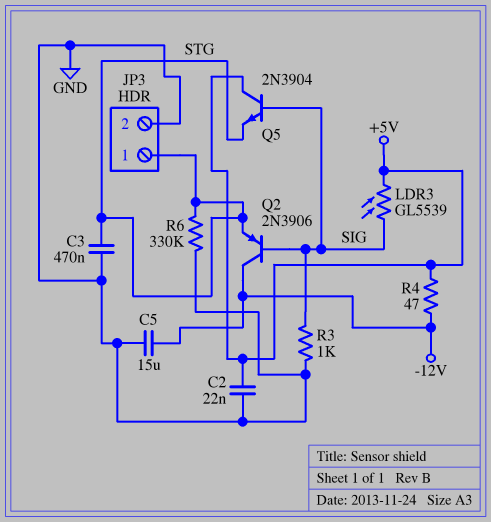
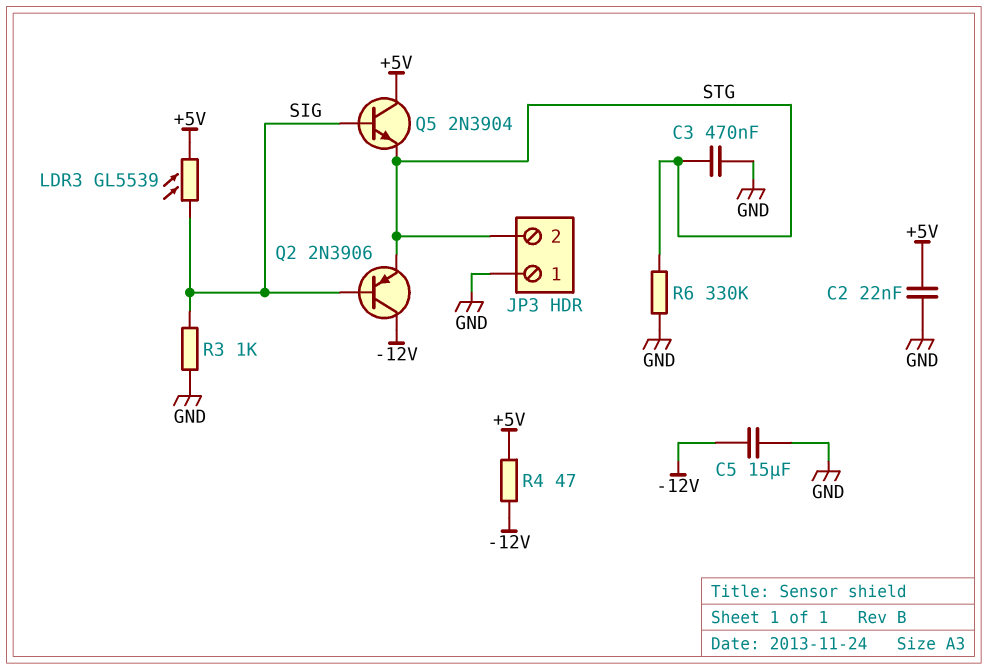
JP3 pin 1: STG -> GND
JP3 pin 2: GND -> STG

